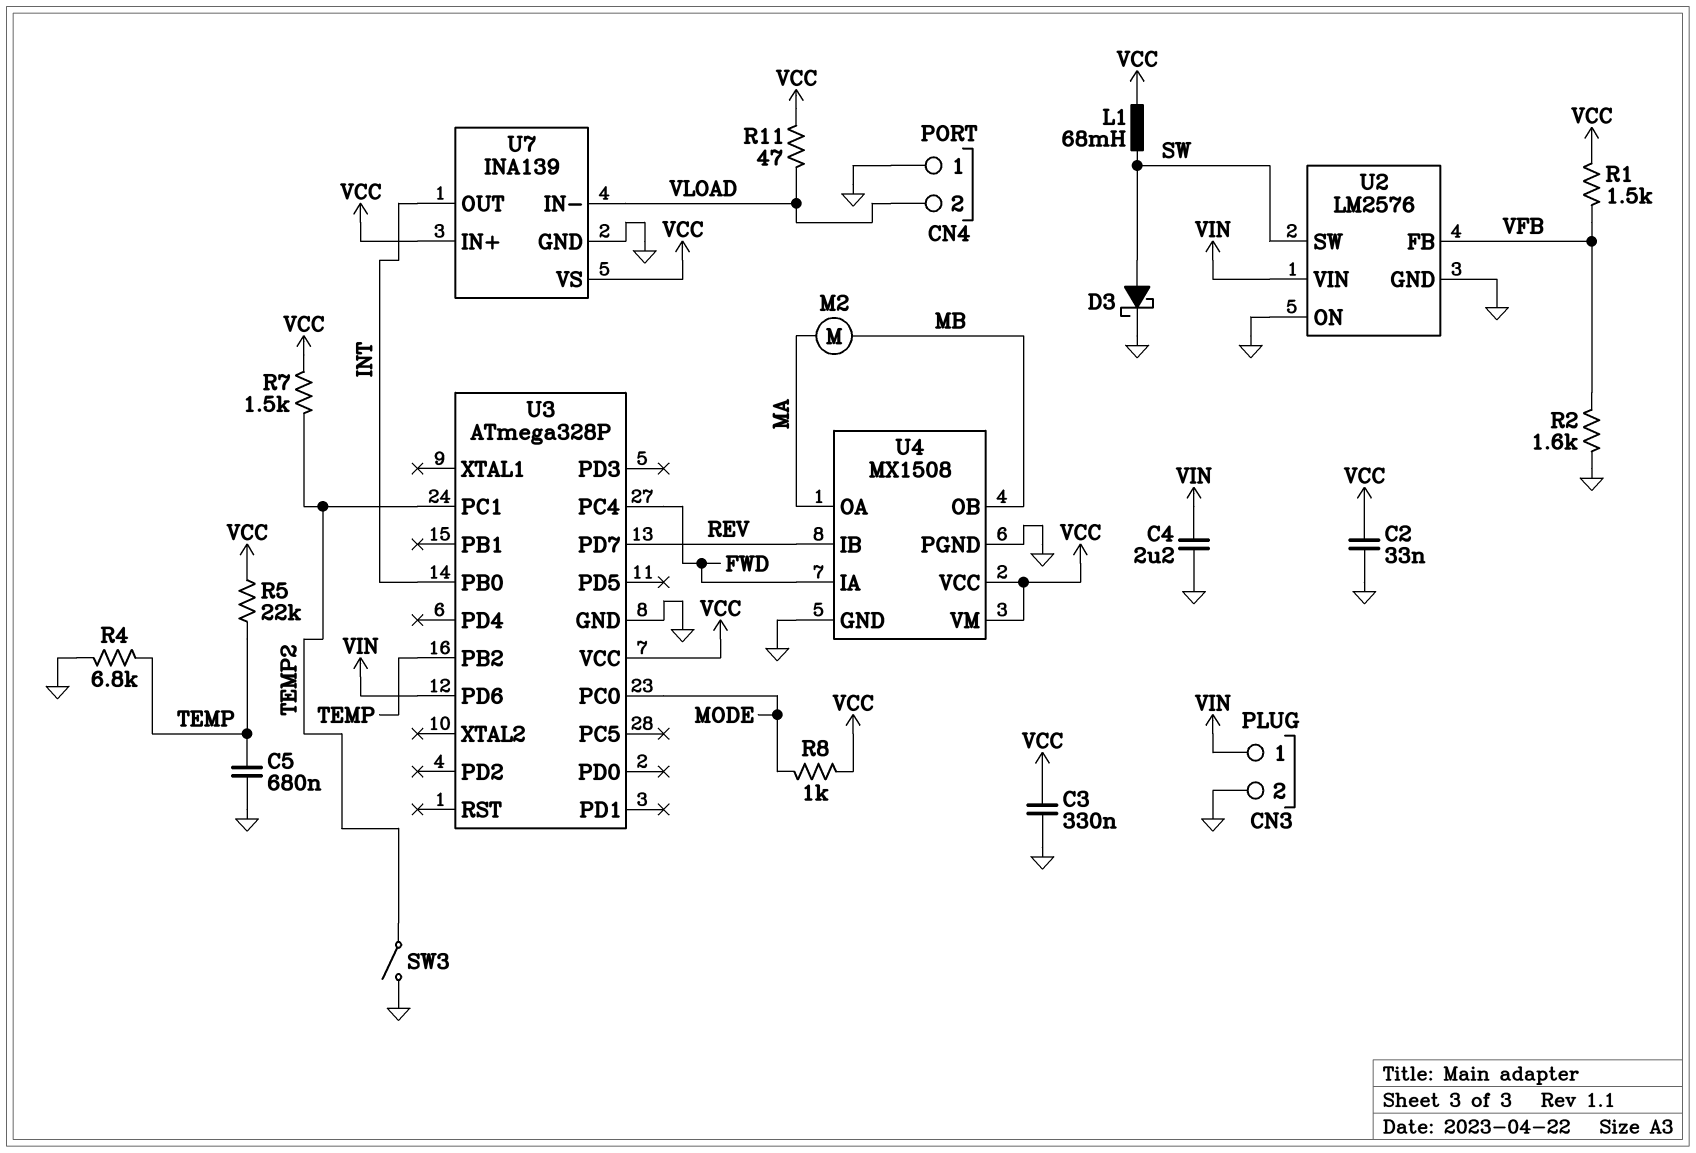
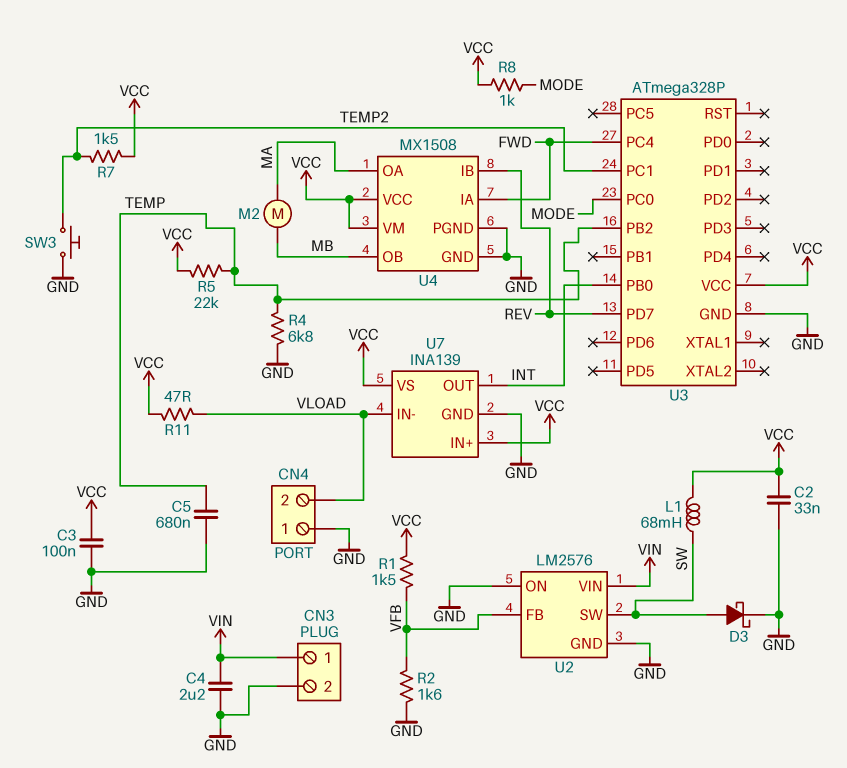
C3: 330nF (GND, VCC) -> 100nF (GND, VCC)
SW3: switch (GND, TEMP2) -> button (GND, TEMP2)
U3 pin PD6: VIN -> none

